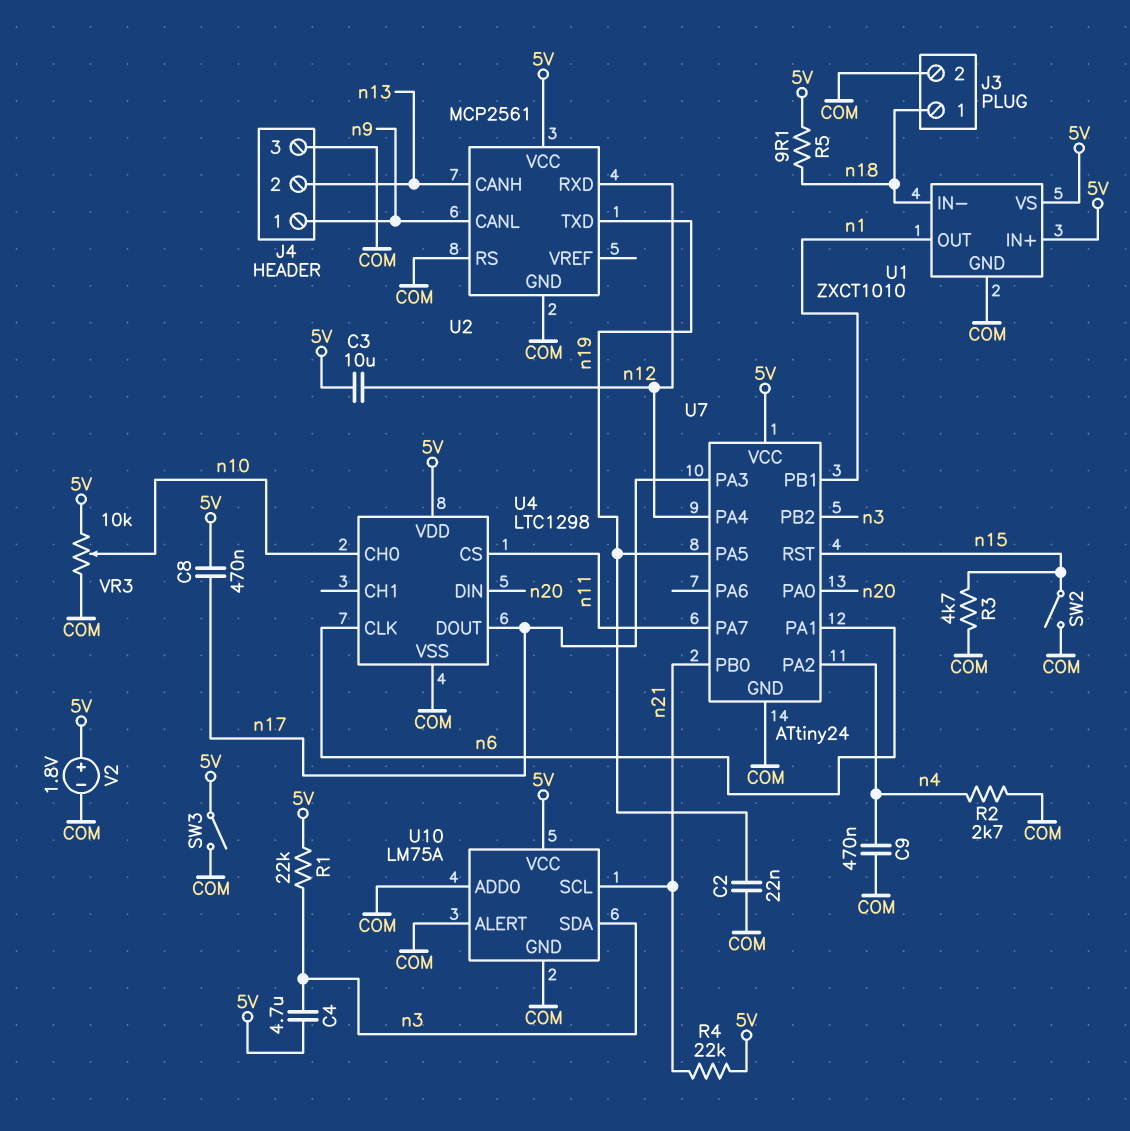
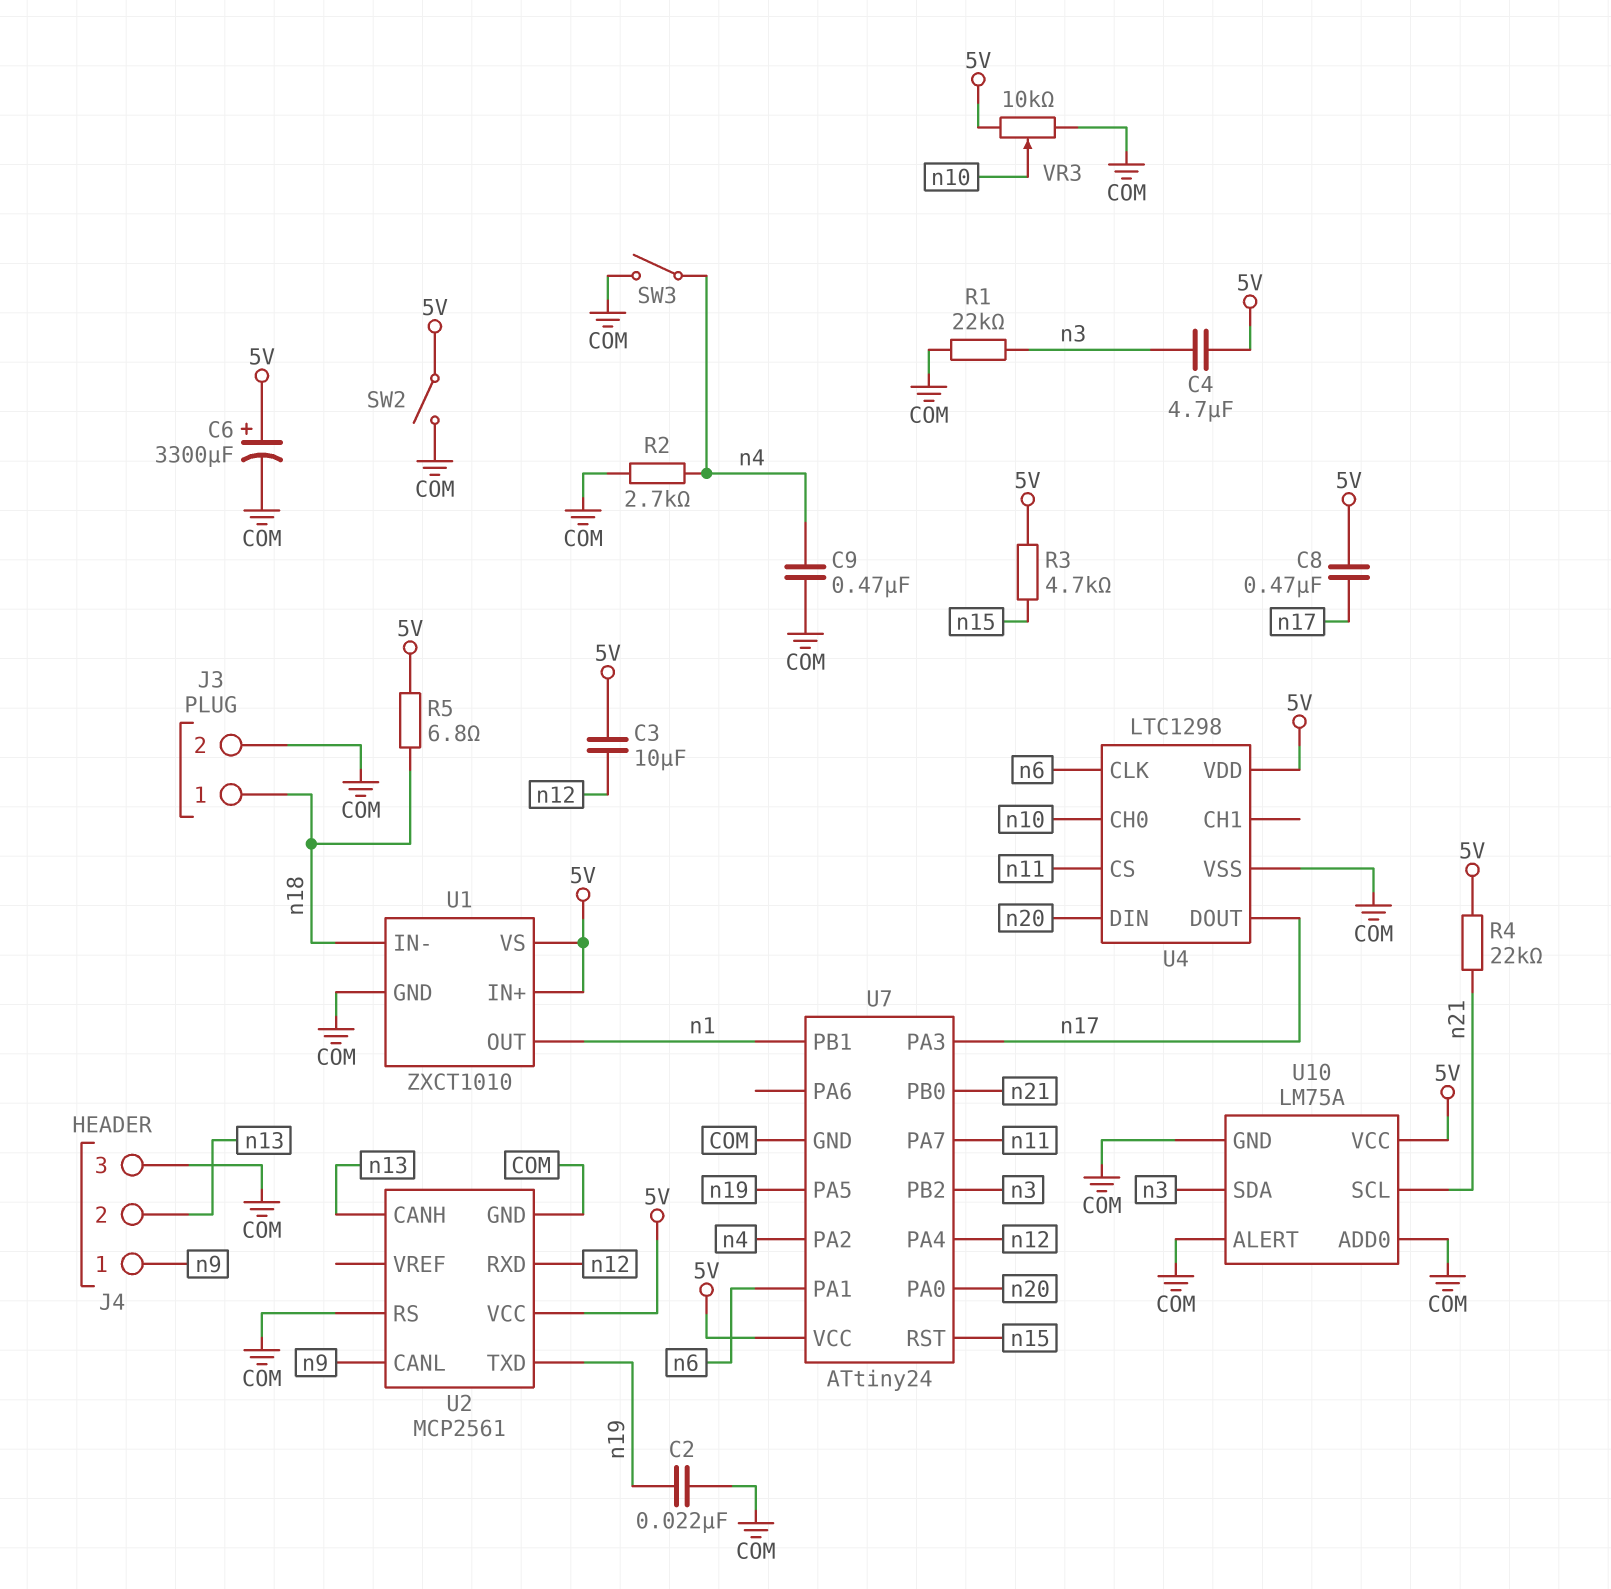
C6: none -> 3300uF (plus 5V, minus COM)
R1: 22k (5V, n3) -> 22k (COM, n3)
R3: 4.7k (COM, n15) -> 4.7k (5V, n15)
R5: 9.1 (5V, n18) -> 6.8 (5V, n18)
SW2: switch (COM, n15) -> switch (5V, COM)
SW3: switch (5V, COM) -> switch (COM, n4)
V2: 1.8V (plus 5V, minus COM) -> none

